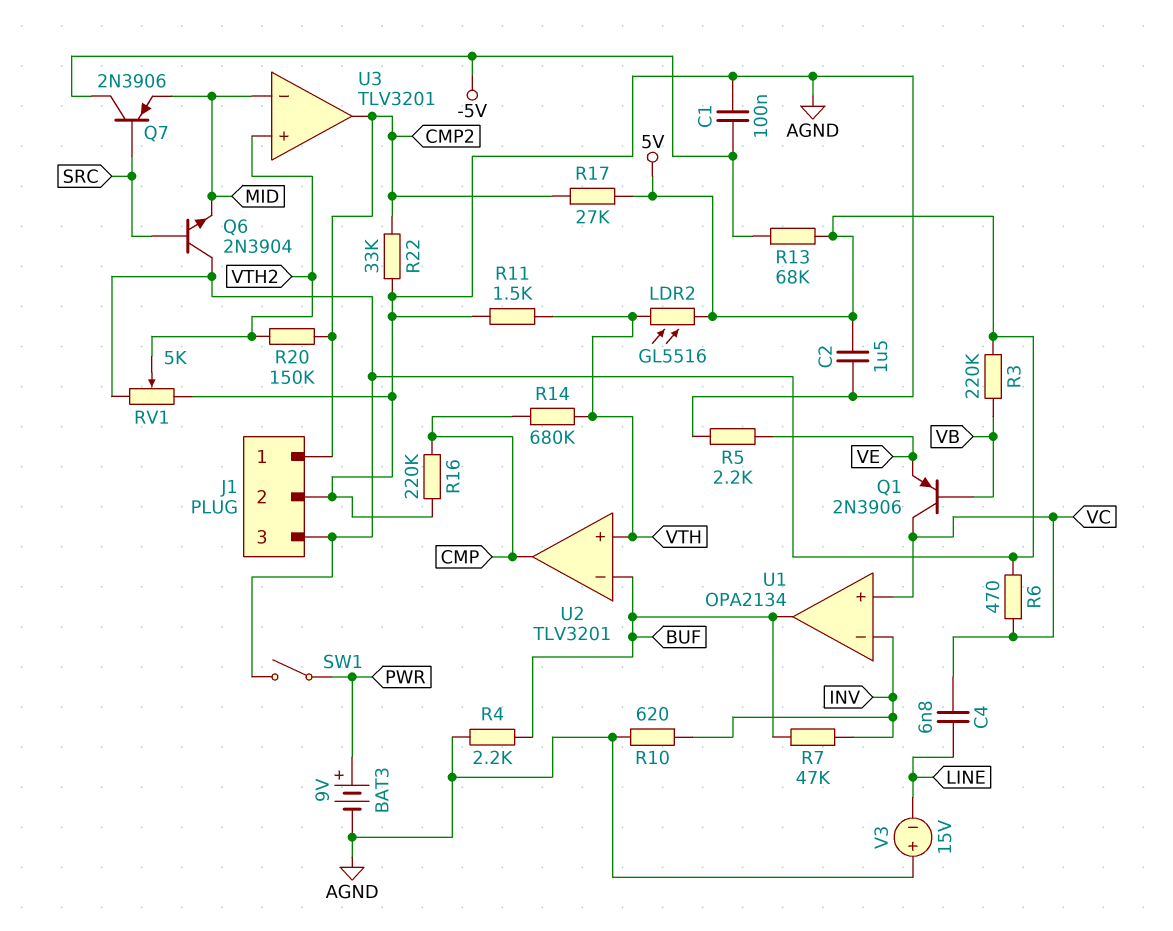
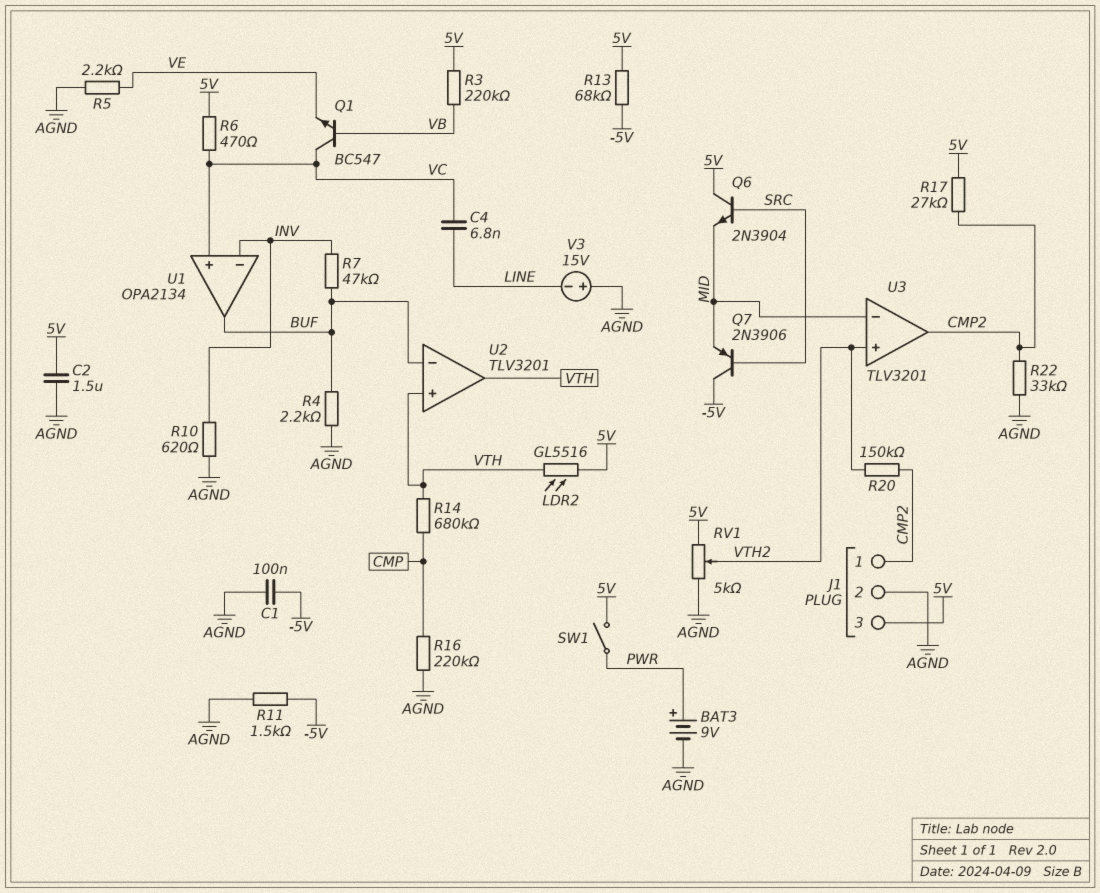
Q1: PNP 2N3906 (B VB, C VC, E VE) -> NPN BC547 (B VB, C VC, E VE)
R11: 1.5k (AGND, VTH) -> 1.5k (-5V, AGND)
U2 pin out: CMP -> VTH

